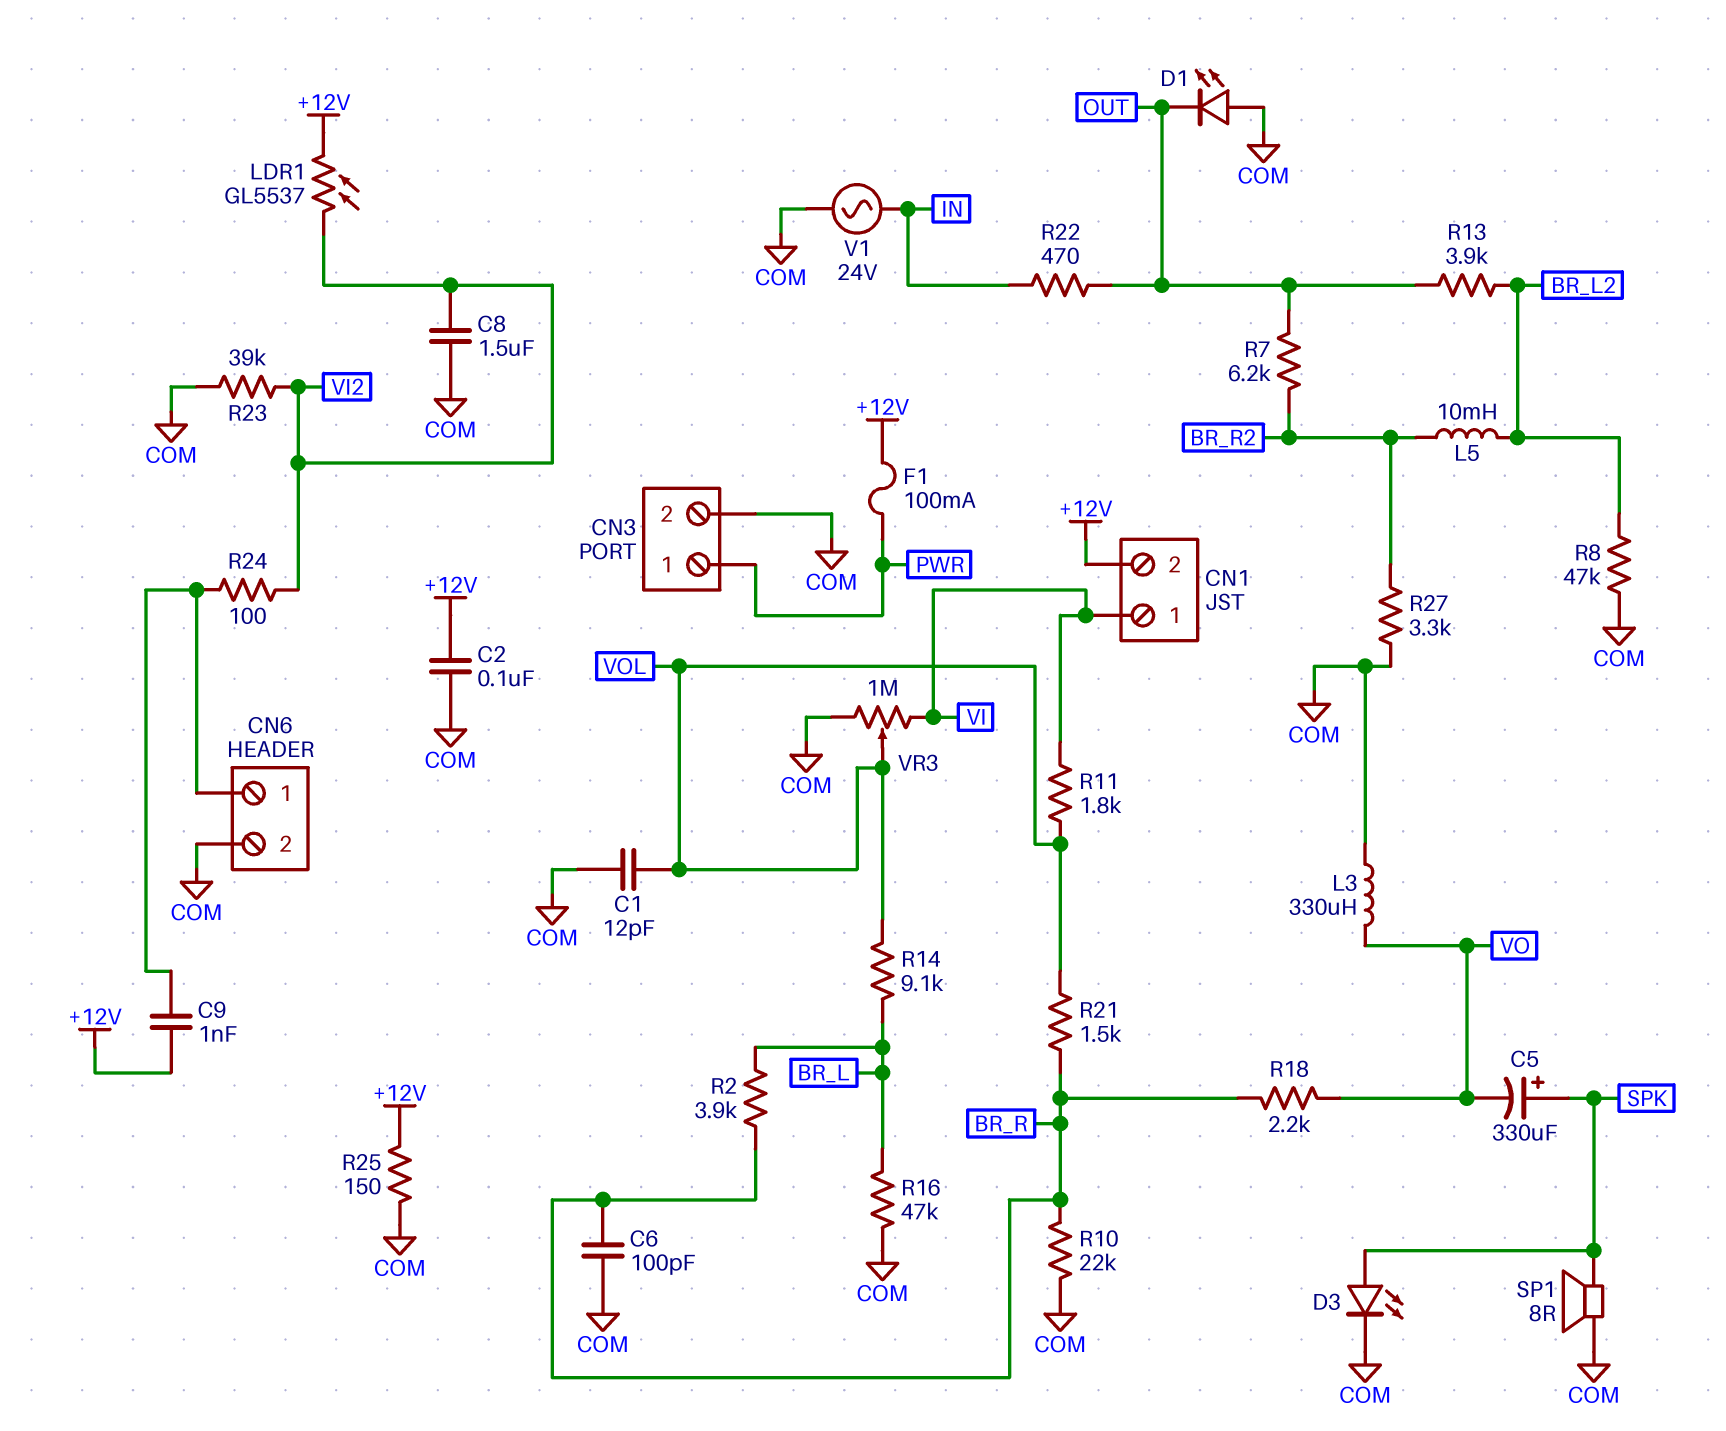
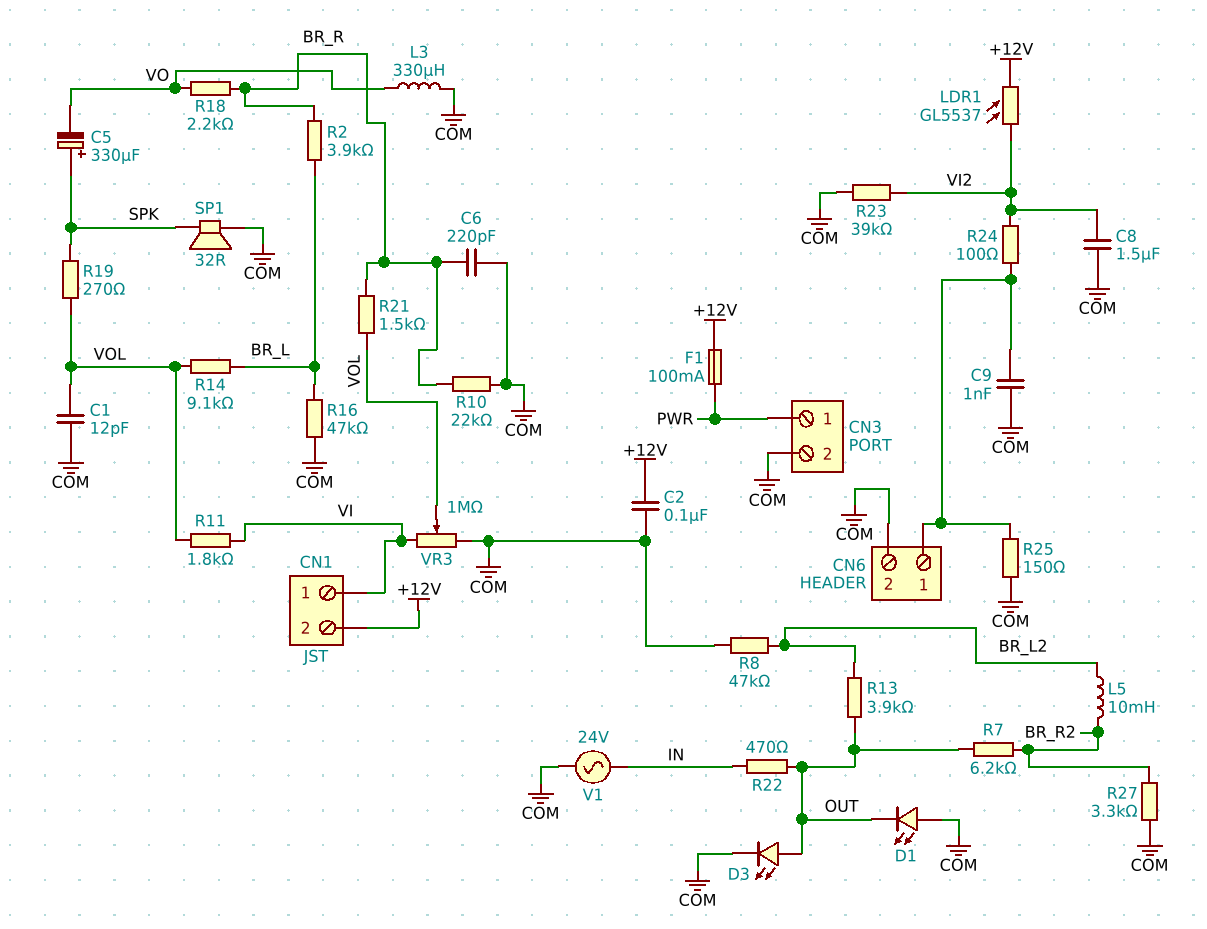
C6: 100pF (BR_R, COM) -> 220pF (BR_R, COM)
C9: 1nF (+12V, CN6/1) -> 1nF (CN6/1, COM)
D3: LED (A SPK, K COM) -> LED (A OUT, K COM)
R19: none -> 270 (SPK, VOL)
R25: 150 (+12V, COM) -> 150 (CN6/1, COM)
SP1: speaker 8R (COM, SPK) -> speaker 32R (COM, SPK)

